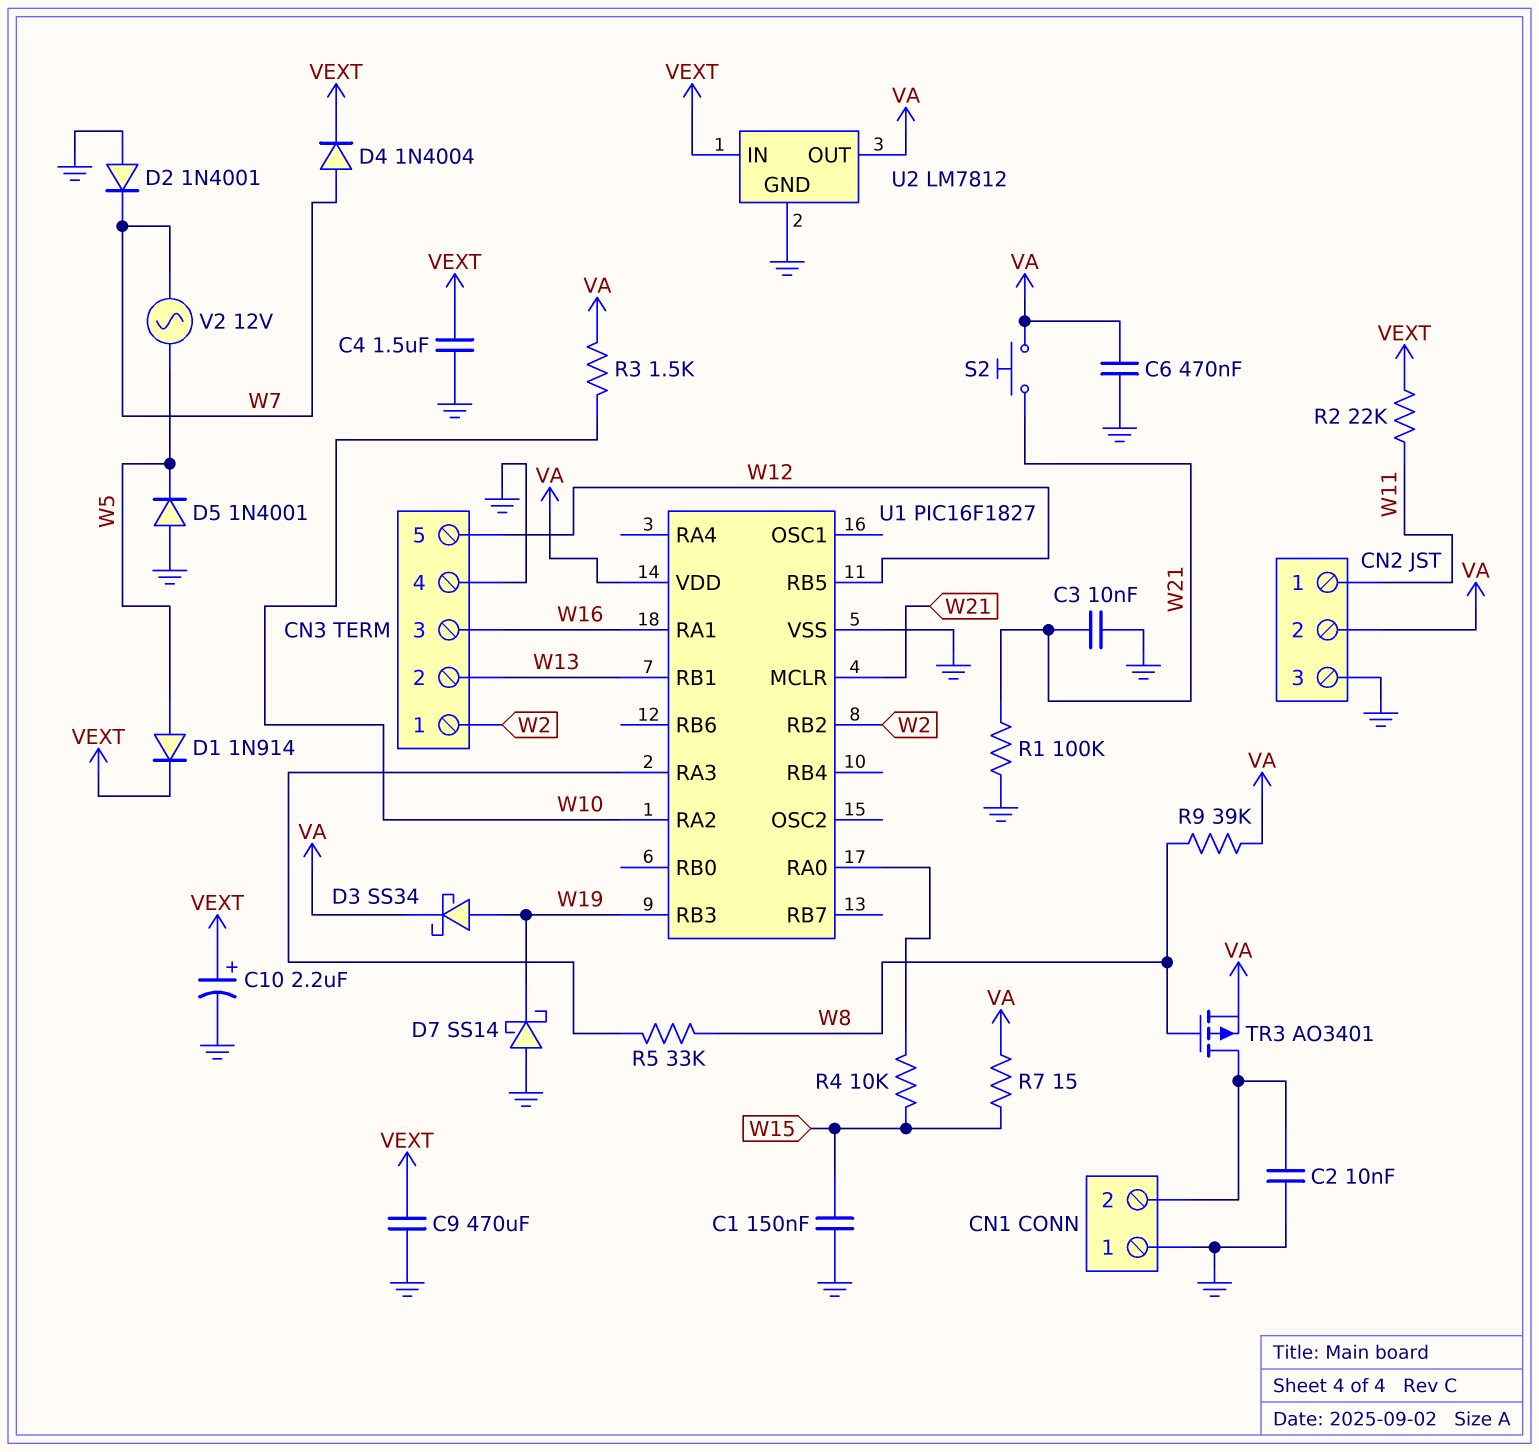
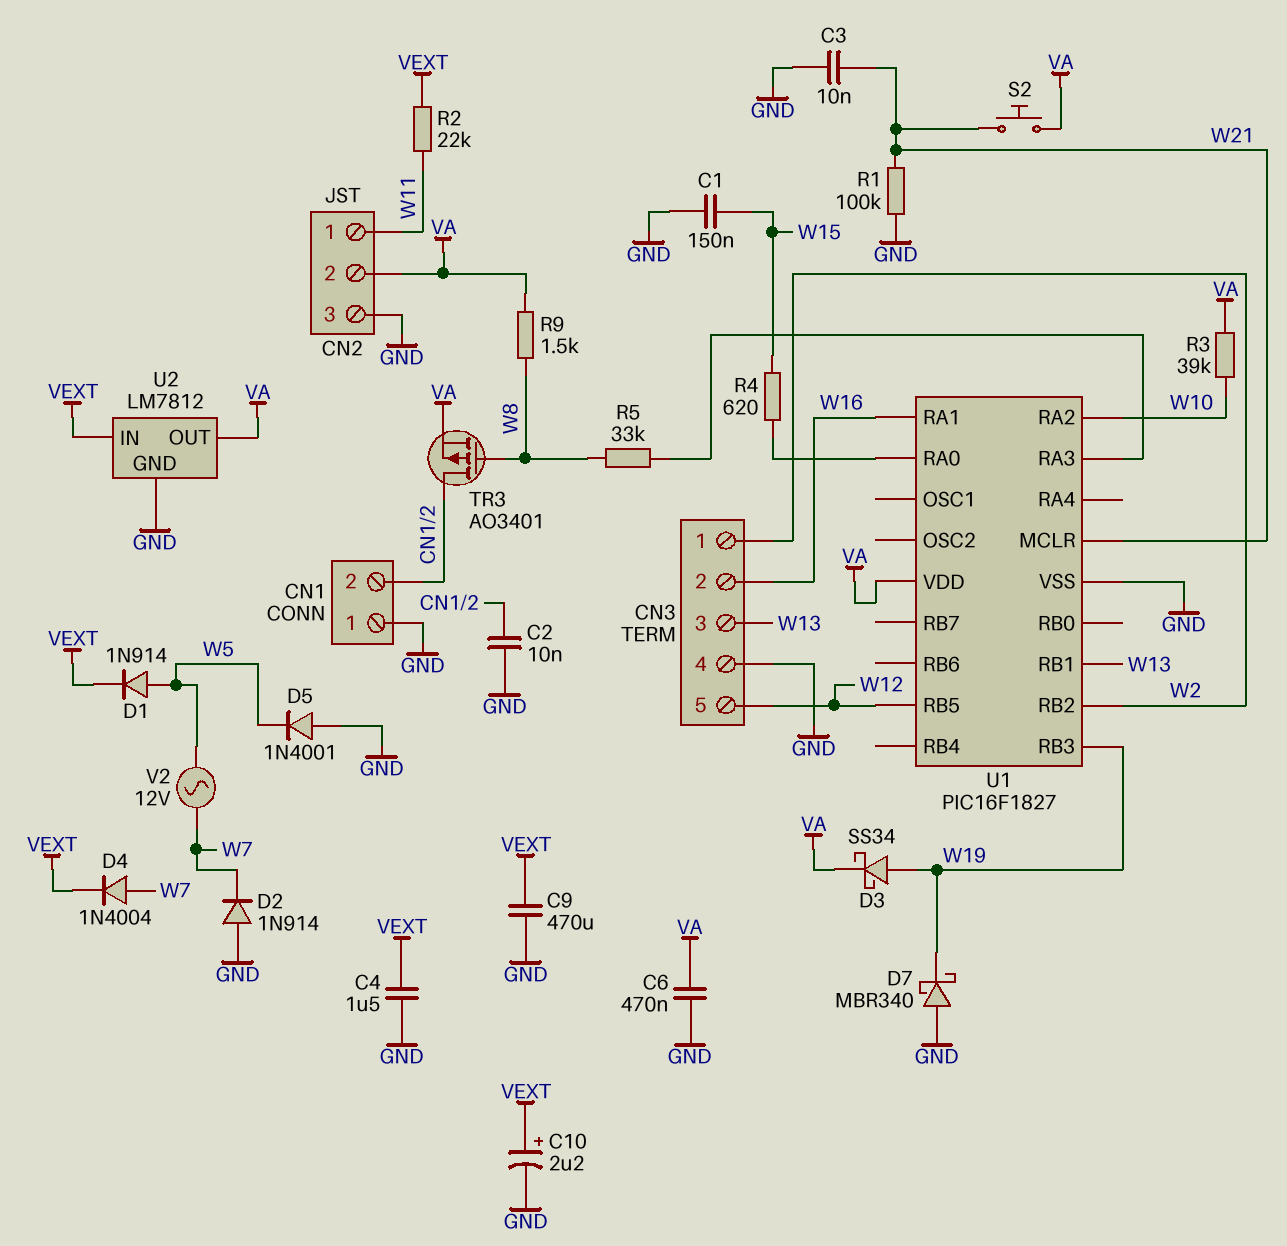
CN3 pin 2: W13 -> W16
CN3 pin 3: W16 -> W13
D2: diode 1N4001 (A GND, K W7) -> diode 1N914 (A GND, K W7)
D7: schottky SS14 (A GND, K W19) -> schottky MBR340 (A GND, K W19)
R3: 1.5k (VA, W10) -> 39k (VA, W10)
R4: 10k (U1/RA0, W15) -> 620 (U1/RA0, W15)
R7: 15 (VA, W15) -> none
R9: 39k (VA, W8) -> 1.5k (VA, W8)

